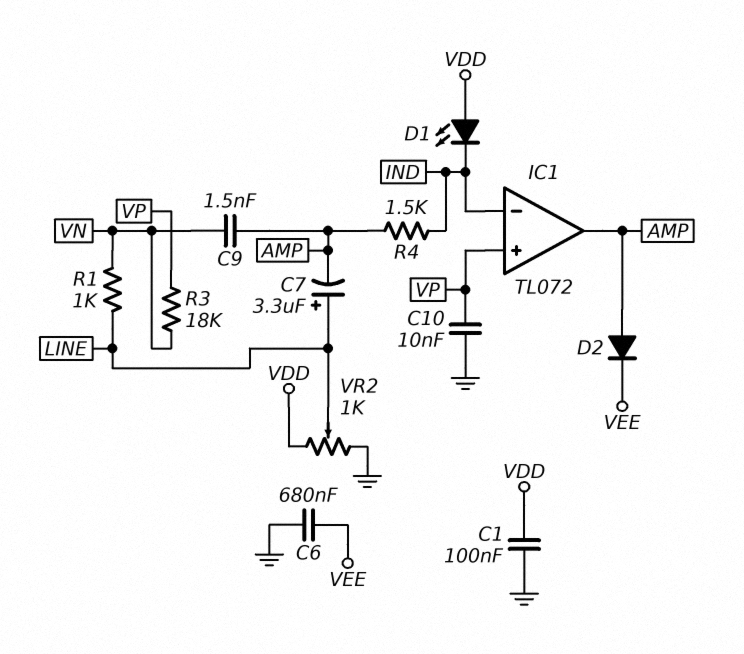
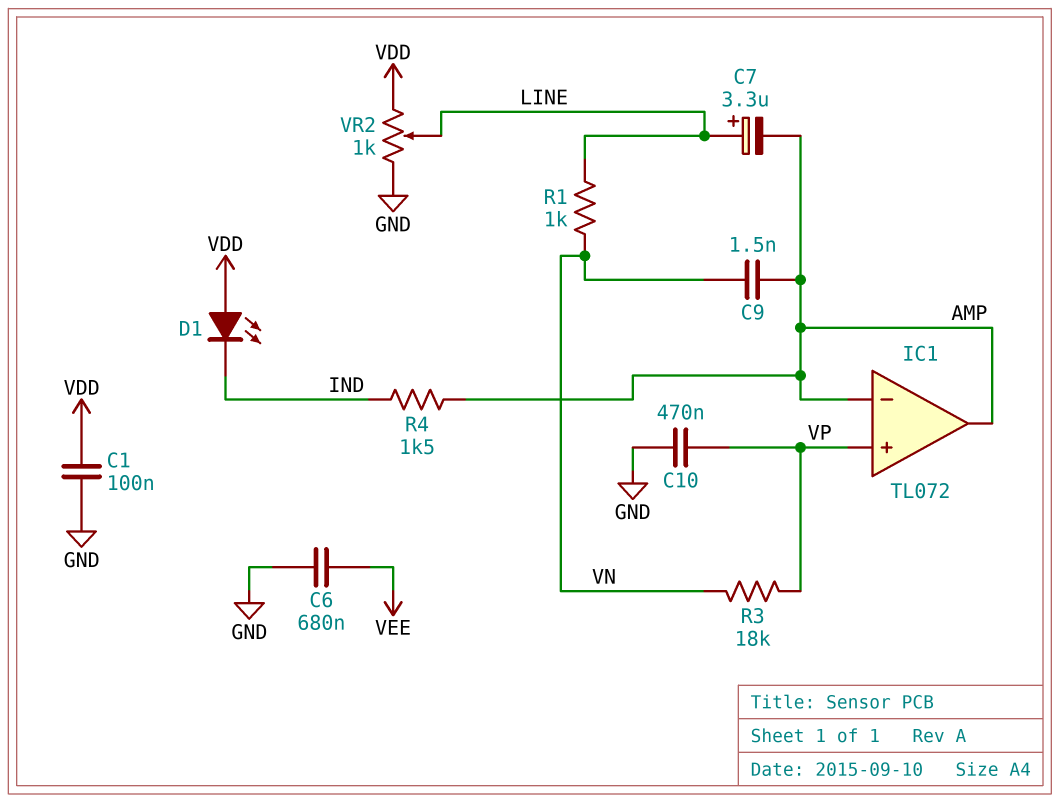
C10: 10nF (GND, VP) -> 470nF (GND, VP)
D2: diode (A AMP, K VEE) -> none
IC1 pin in-: IND -> AMP

